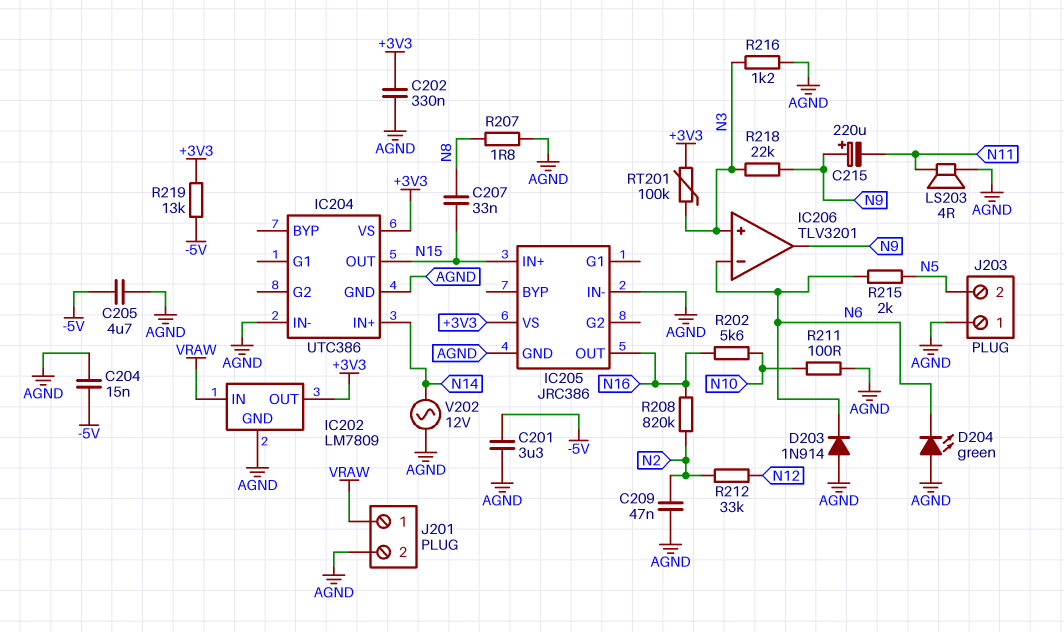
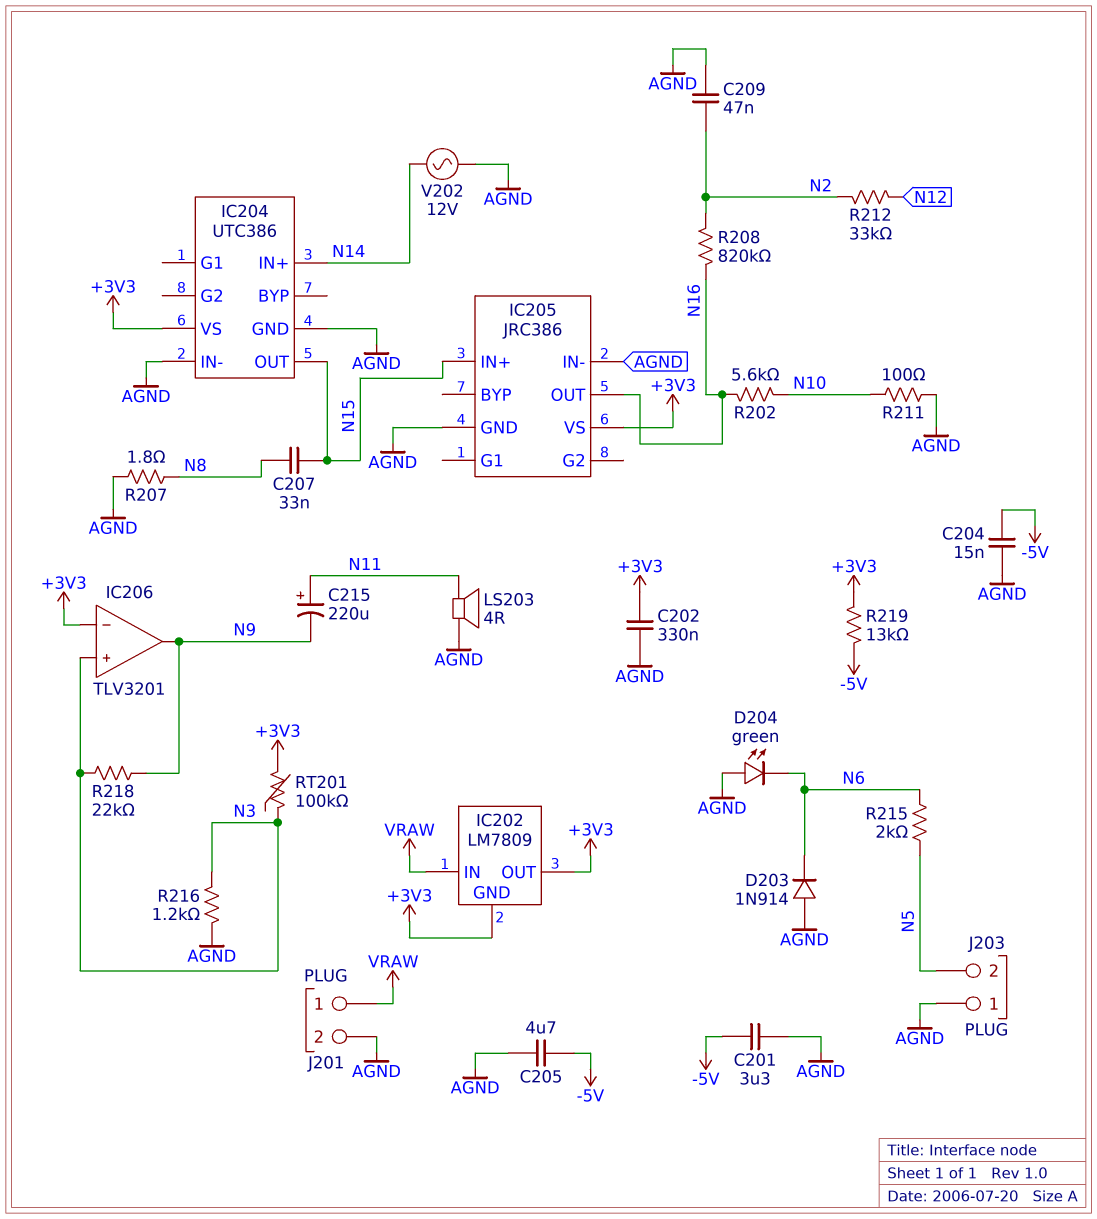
C215: 220uF (plus N9, minus N11) -> 220uF (plus N11, minus N9)
IC202 pin GND: AGND -> +3V3
IC206 pin in-: N6 -> +3V3

